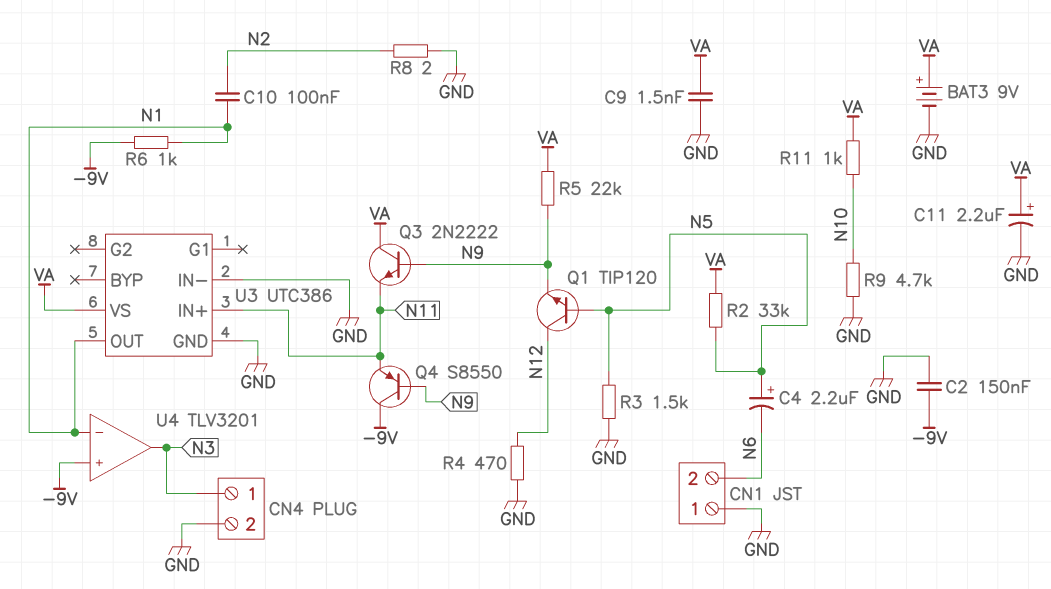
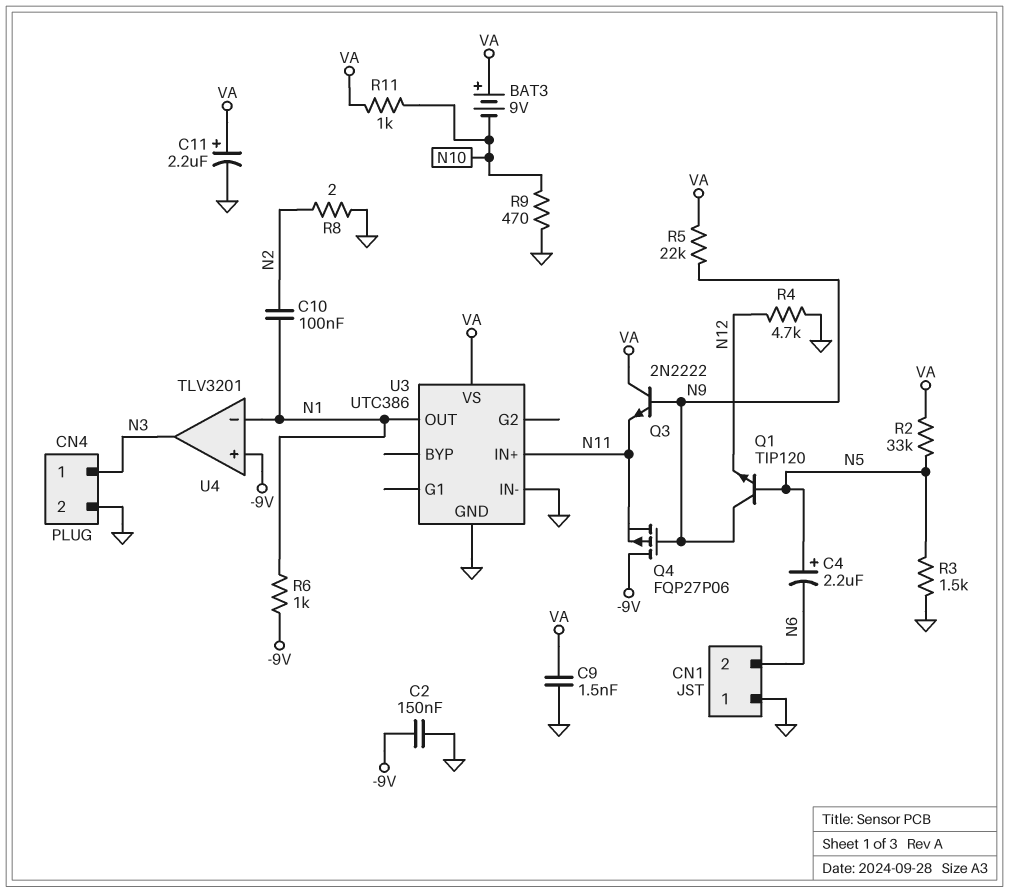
BAT3: 9V (plus VA, minus GND) -> 9V (plus VA, minus N10)
Q1: NPN TIP120 (B N5, C N12, E N9) -> NPN TIP120 (B N5, C N9, E N12)
Q4: PNP S8550 (B N9, C -9V, E N11) -> PMOS FQP27P06 (G N9, D -9V, S N11)
R4: 470 (GND, N12) -> 4.7k (GND, N12)
R9: 4.7k (GND, N10) -> 470 (GND, N10)

